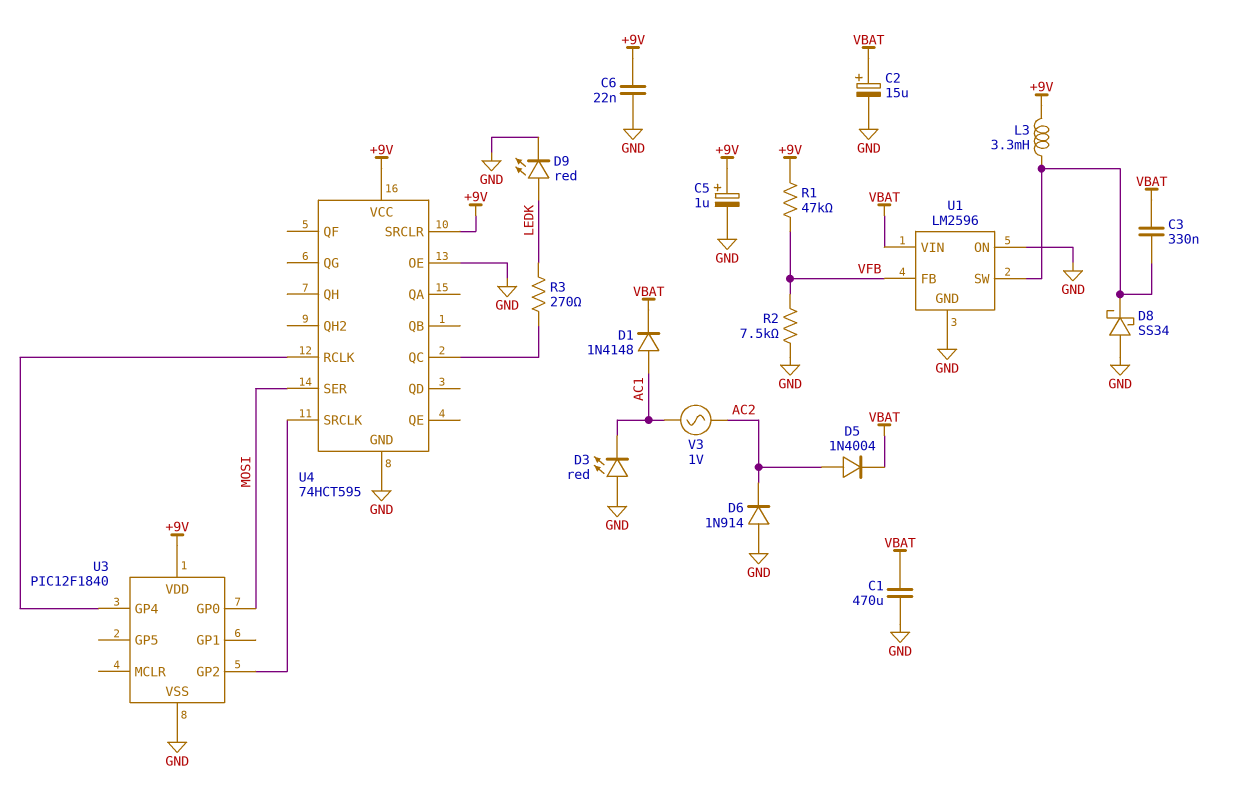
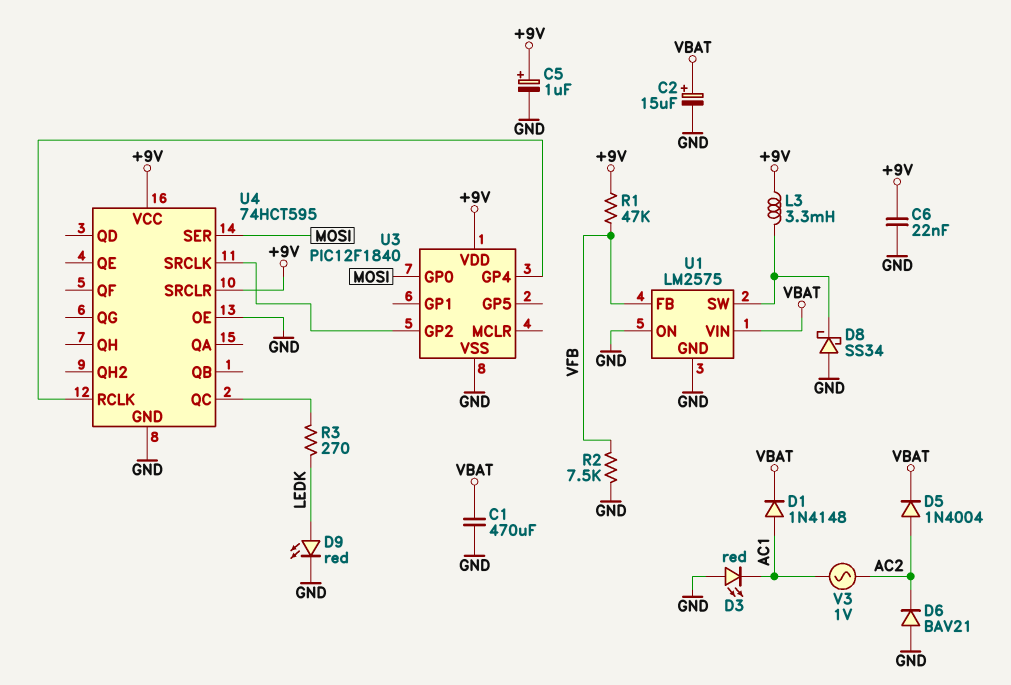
C3: 330nF (U1/SW, VBAT) -> none
D6: diode 1N914 (A GND, K AC2) -> diode BAV21 (A GND, K AC2)
U1: LM2596 -> LM2575

